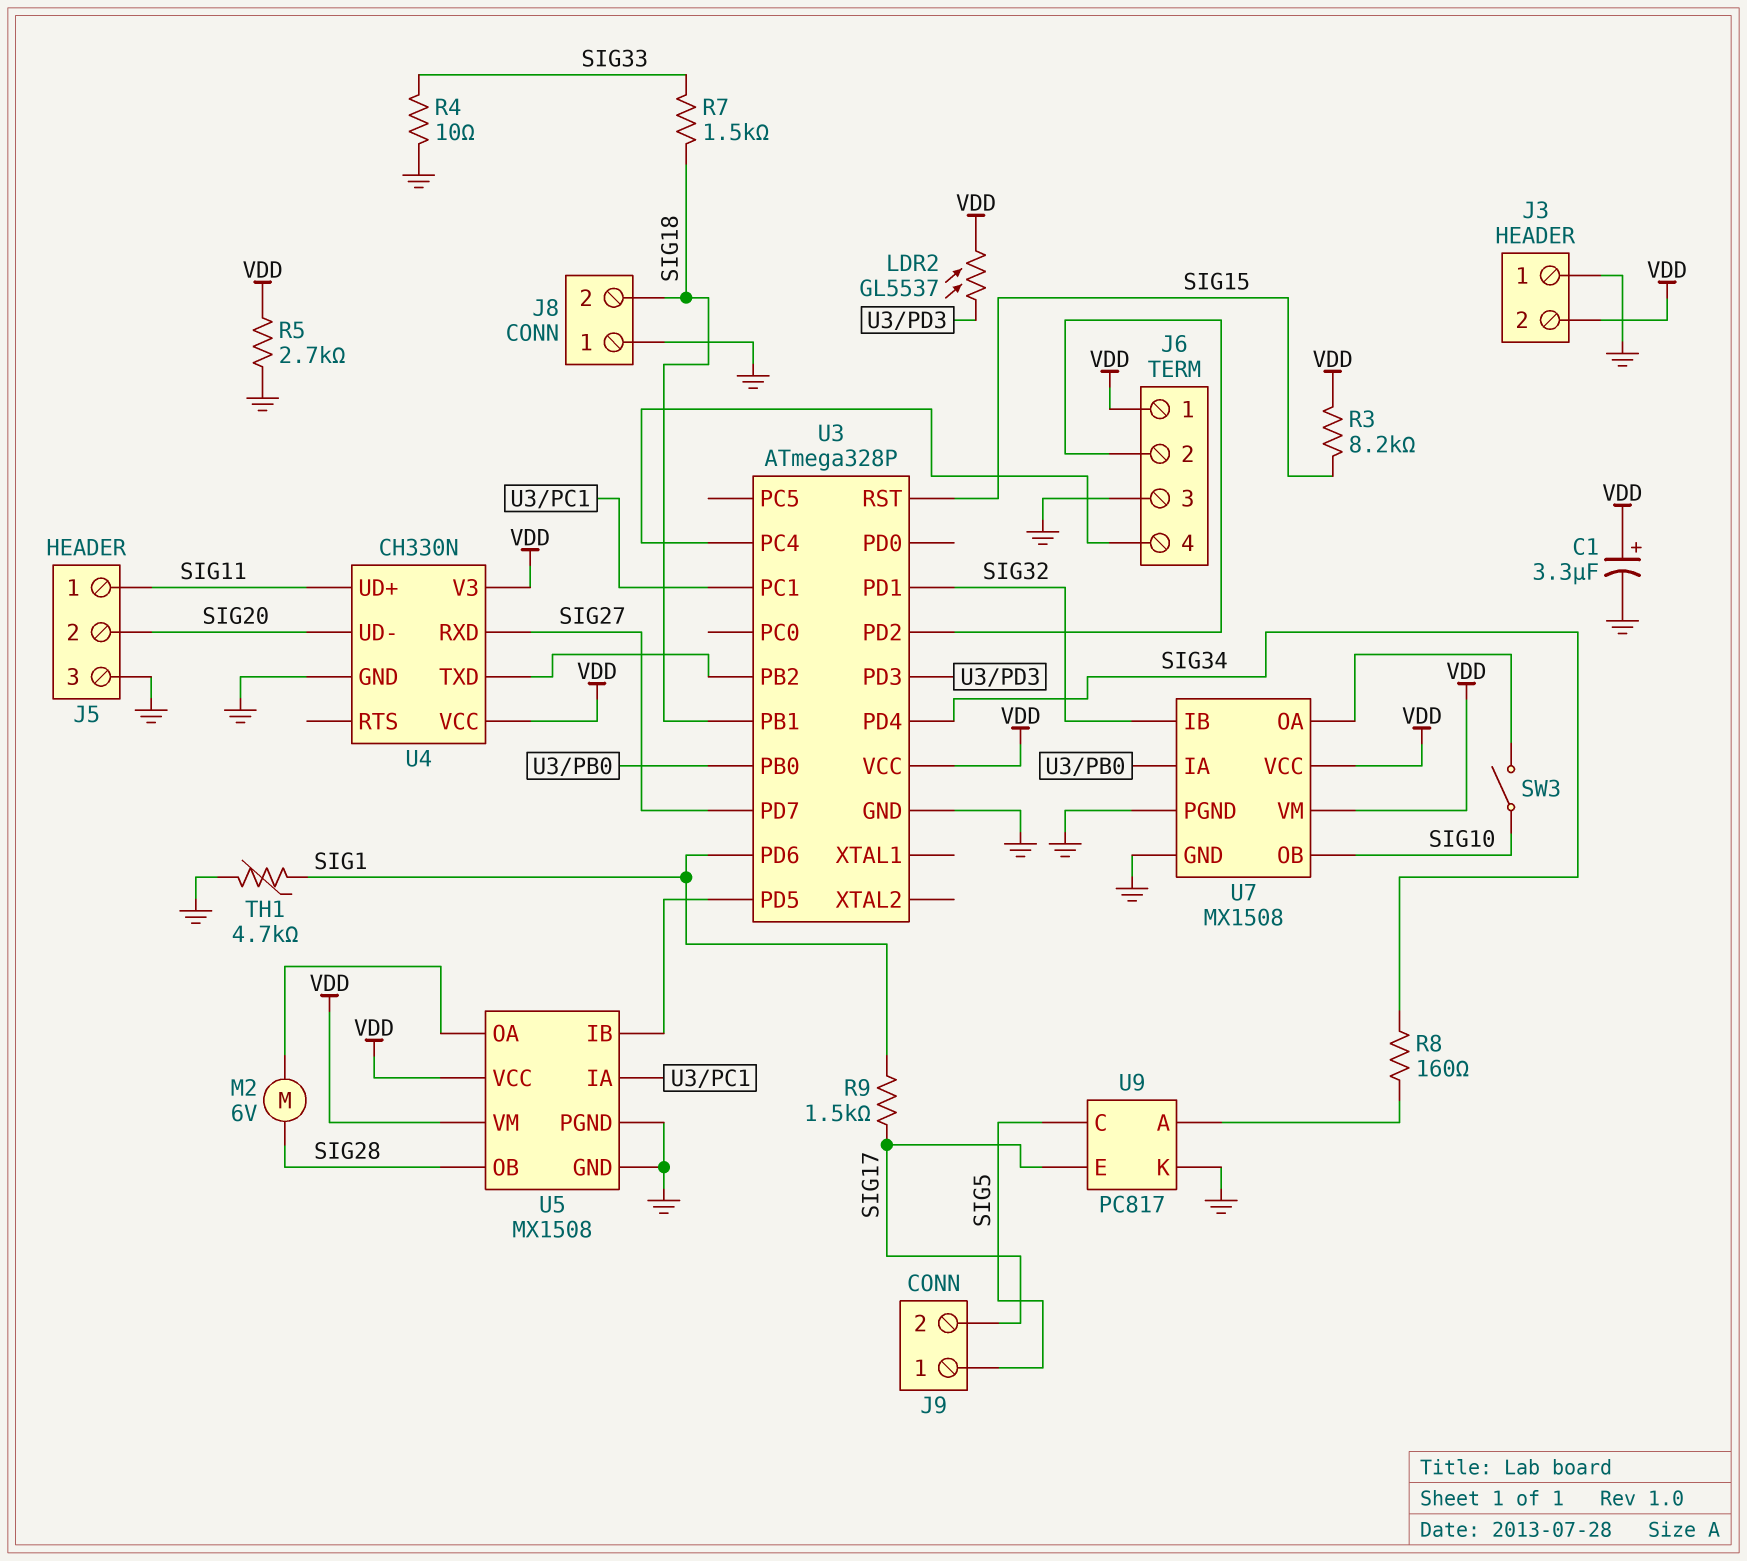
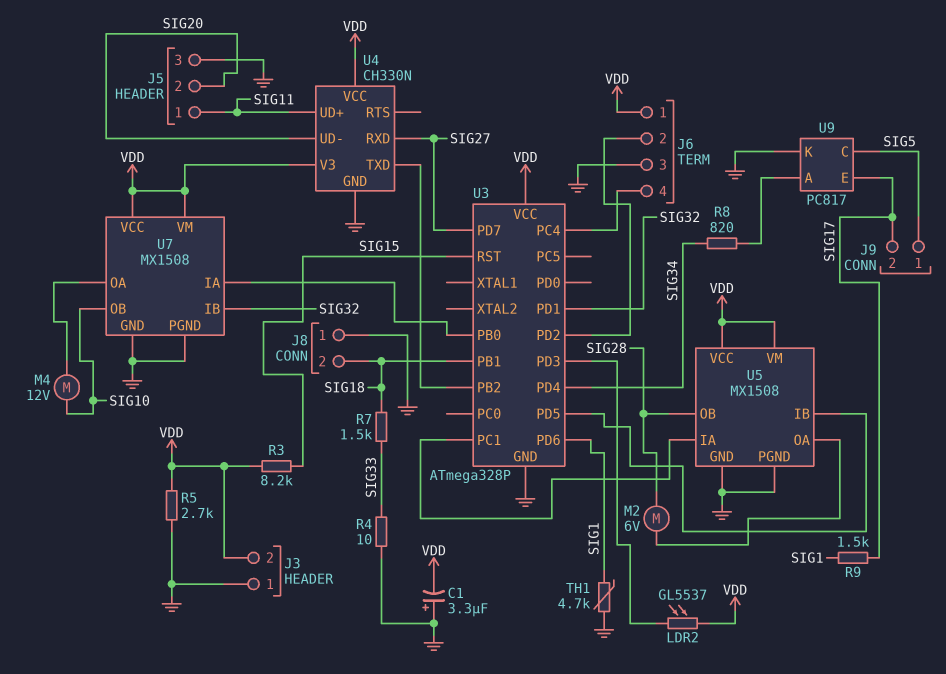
C1: 3.3uF (plus VDD, minus GND) -> 3.3uF (plus GND, minus VDD)
M4: none -> motor 12V (SIG10, U7/OA)
R8: 160 (SIG34, U9/A) -> 820 (SIG34, U9/A)
SW3: switch (SIG10, U7/OA) -> none

